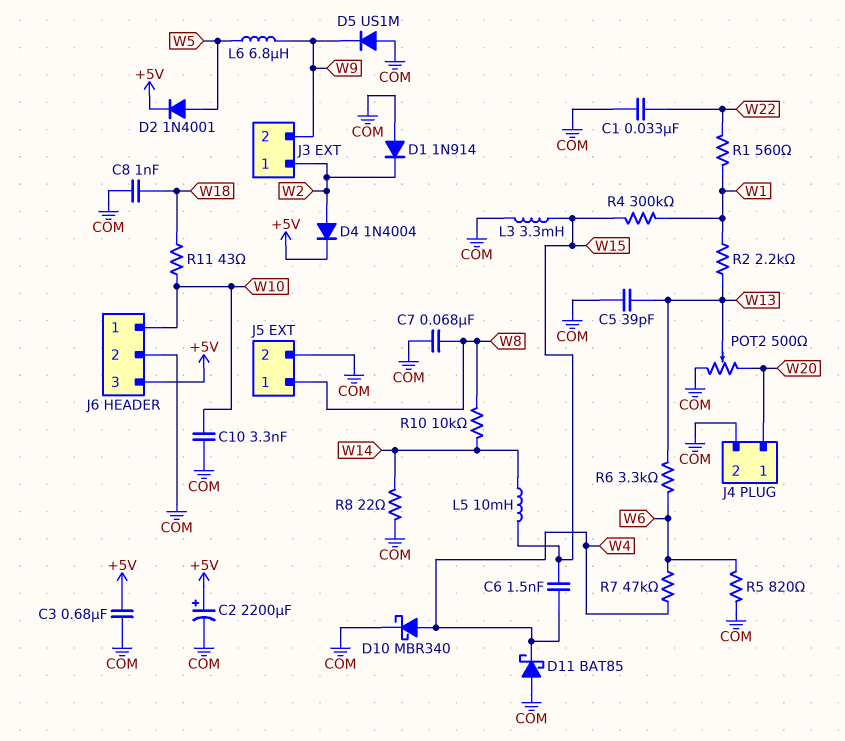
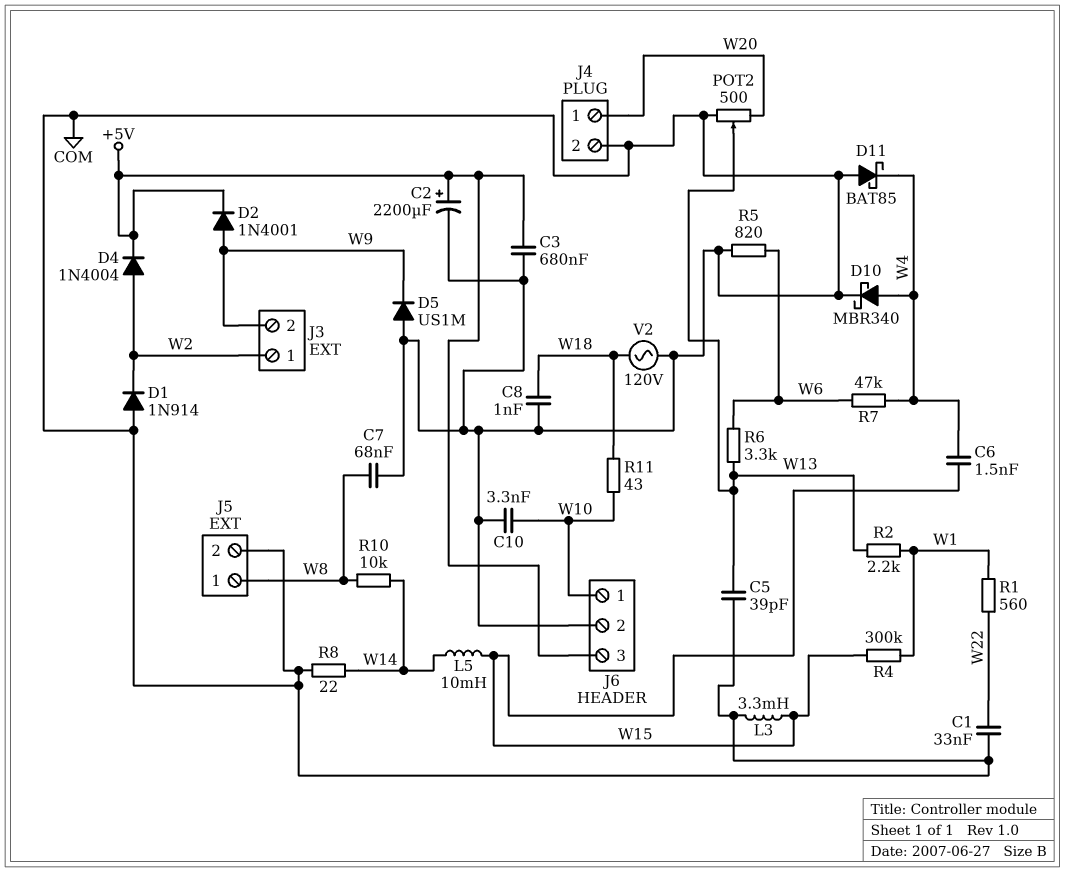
D2: diode 1N4001 (A W5, K +5V) -> diode 1N4001 (A W9, K +5V)
L6: 6.8uH (W5, W9) -> none
V2: none -> AC 120V (COM, W18)

